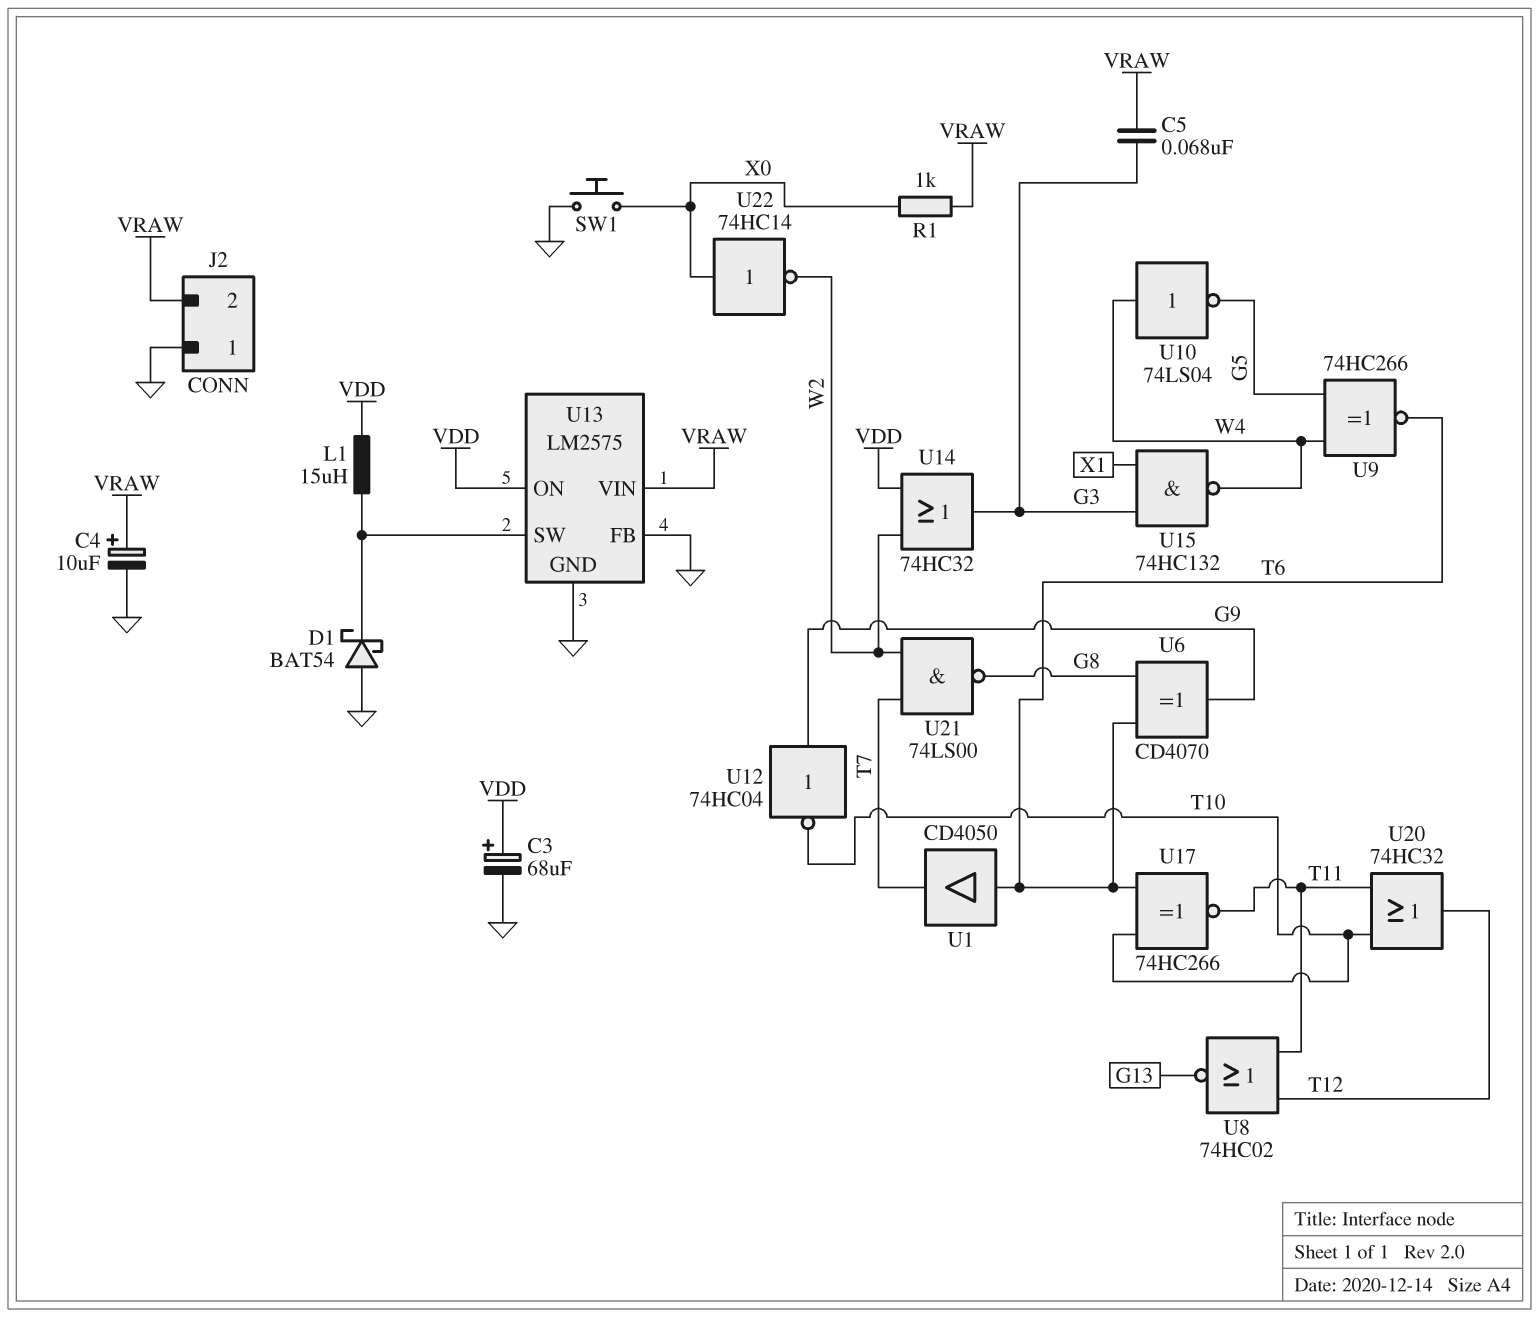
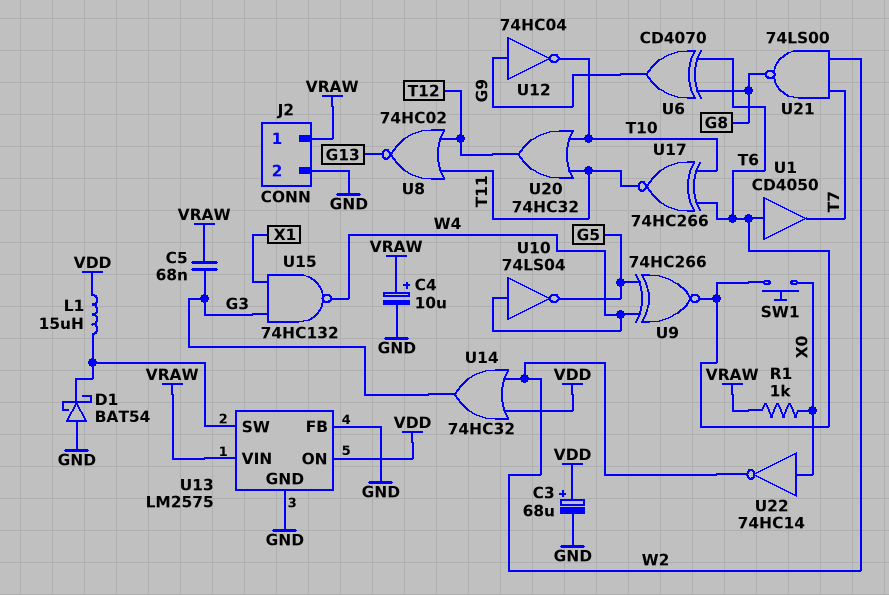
J2 pin 1: GND -> VRAW
J2 pin 2: VRAW -> GND
SW1: button (GND, X0) -> button (T6, X0)

